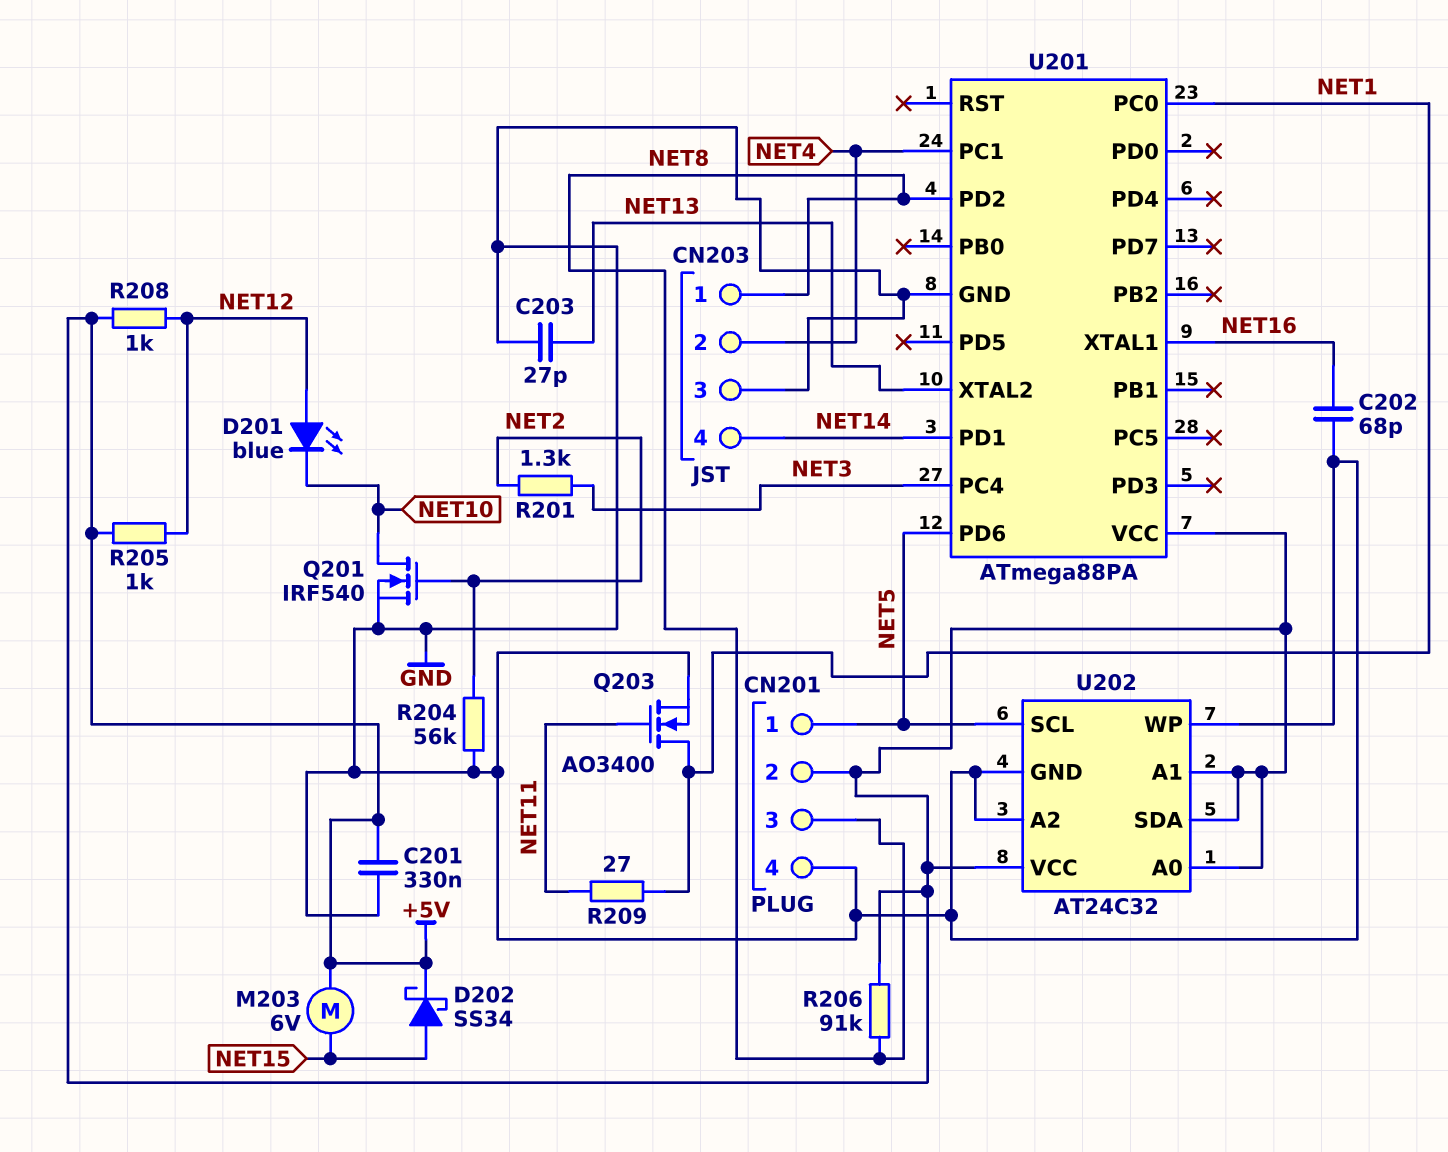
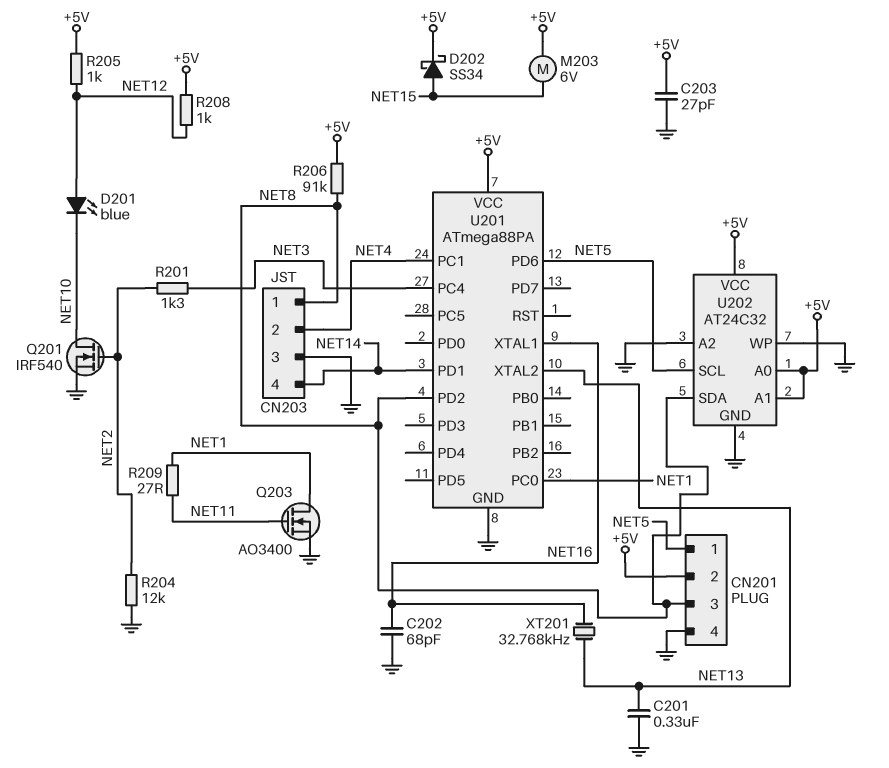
C201: 330nF (+5V, GND) -> 330nF (GND, NET13)
C203: 27pF (GND, NET13) -> 27pF (+5V, GND)
R204: 56k (GND, NET2) -> 12k (GND, NET2)
U202 pin SDA: +5V -> NET8
XT201: none -> 32.768kHz (NET13, NET16)

